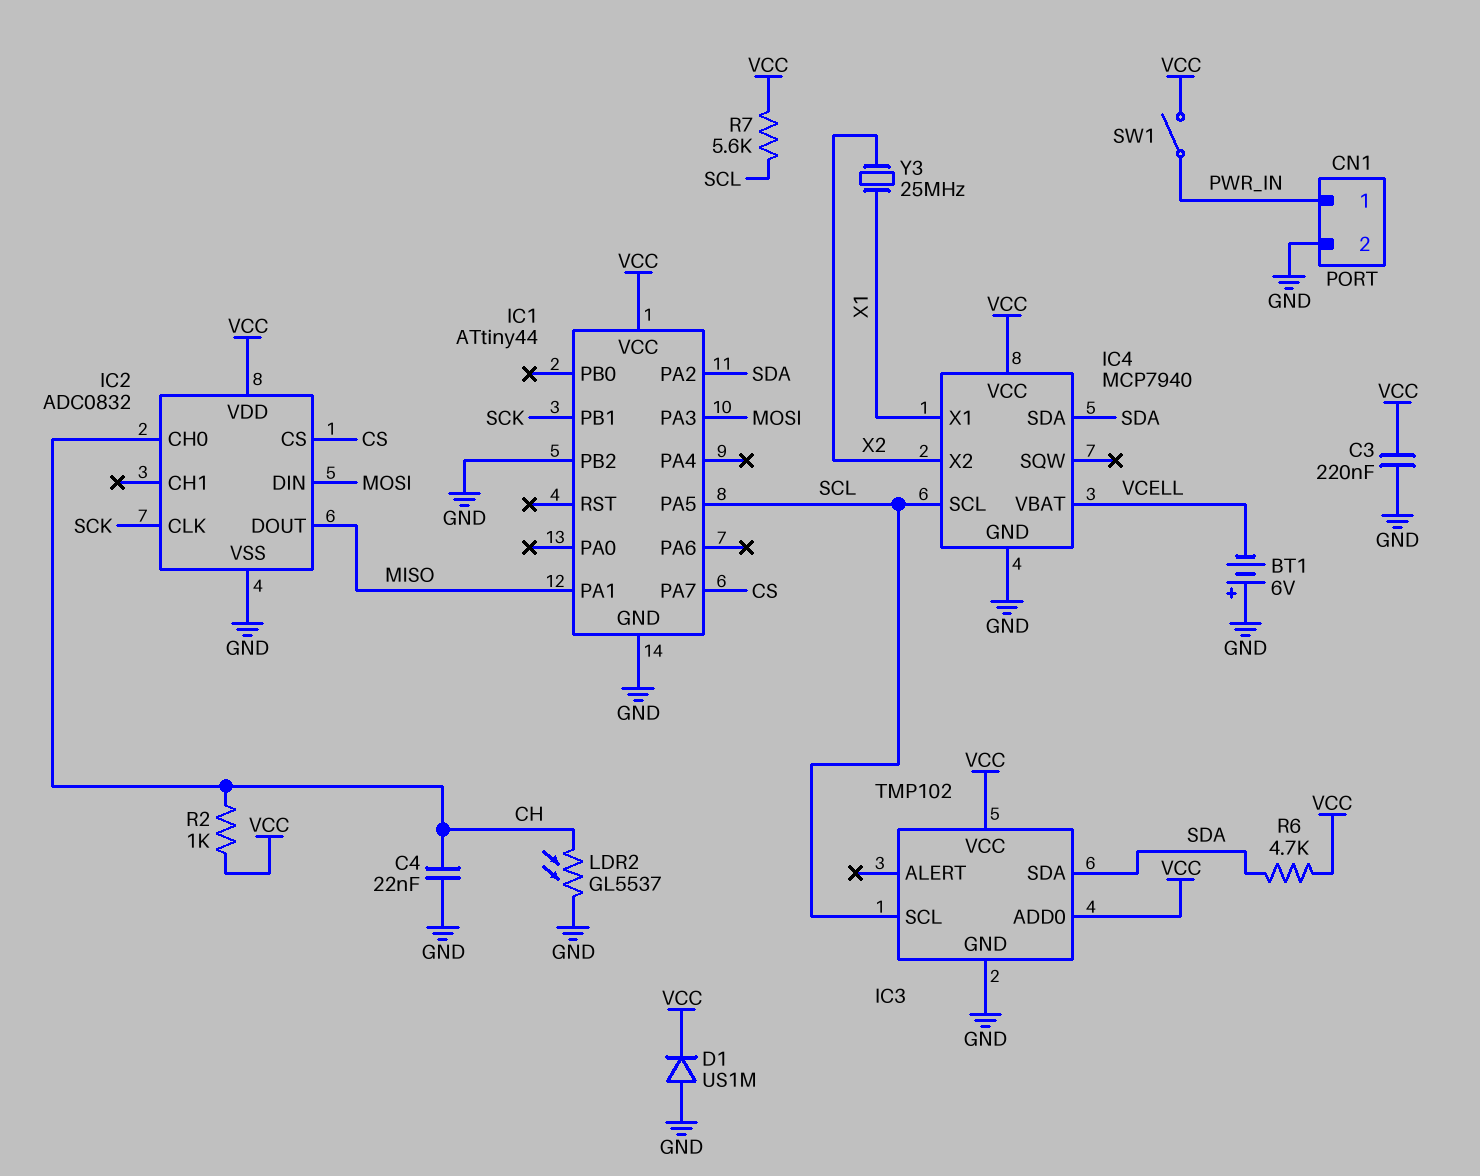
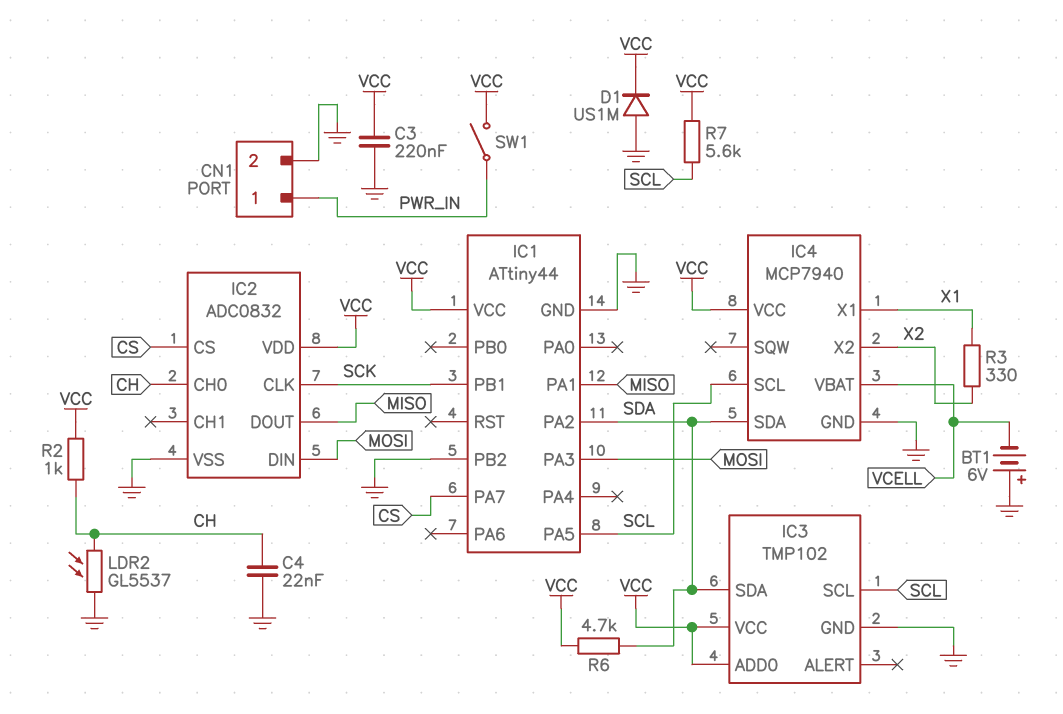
R3: none -> 330 (X1, X2)
Y3: 25MHz (X1, X2) -> none

